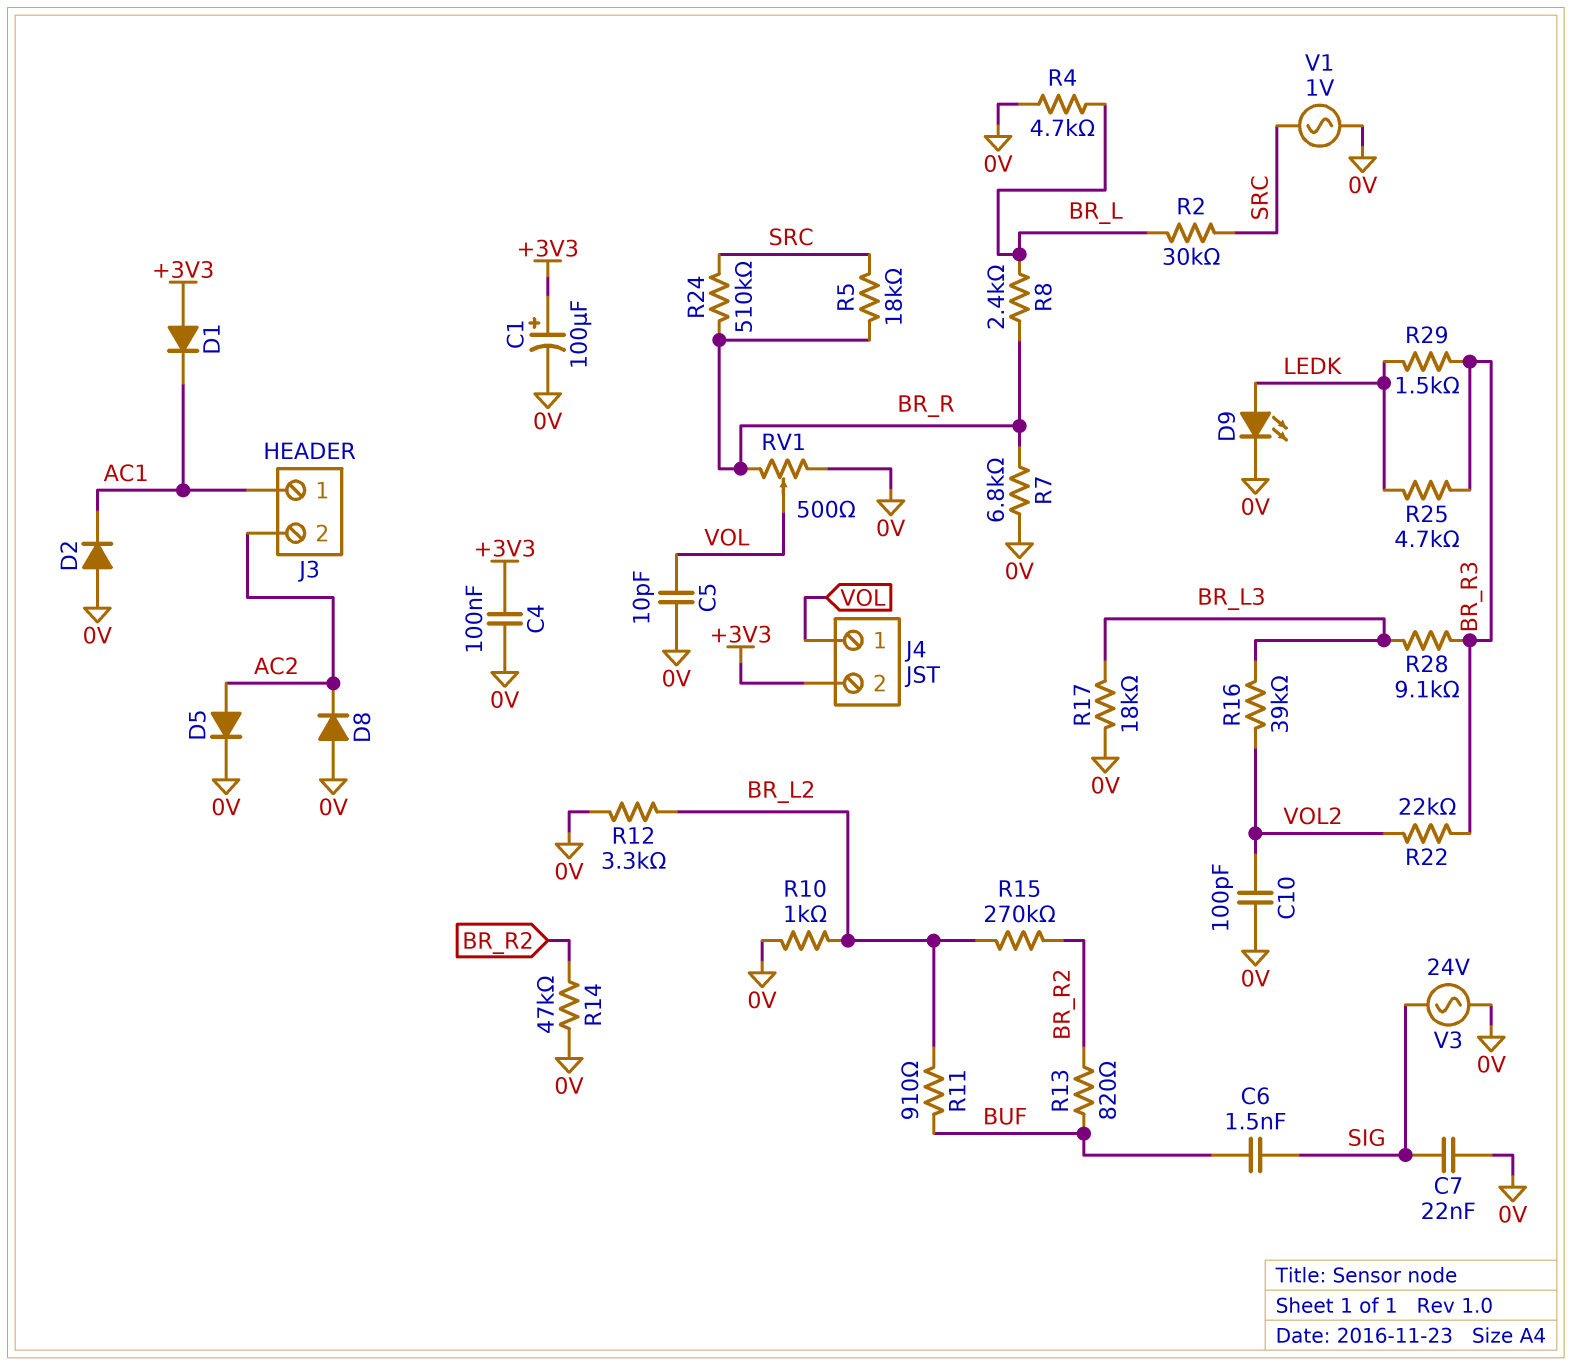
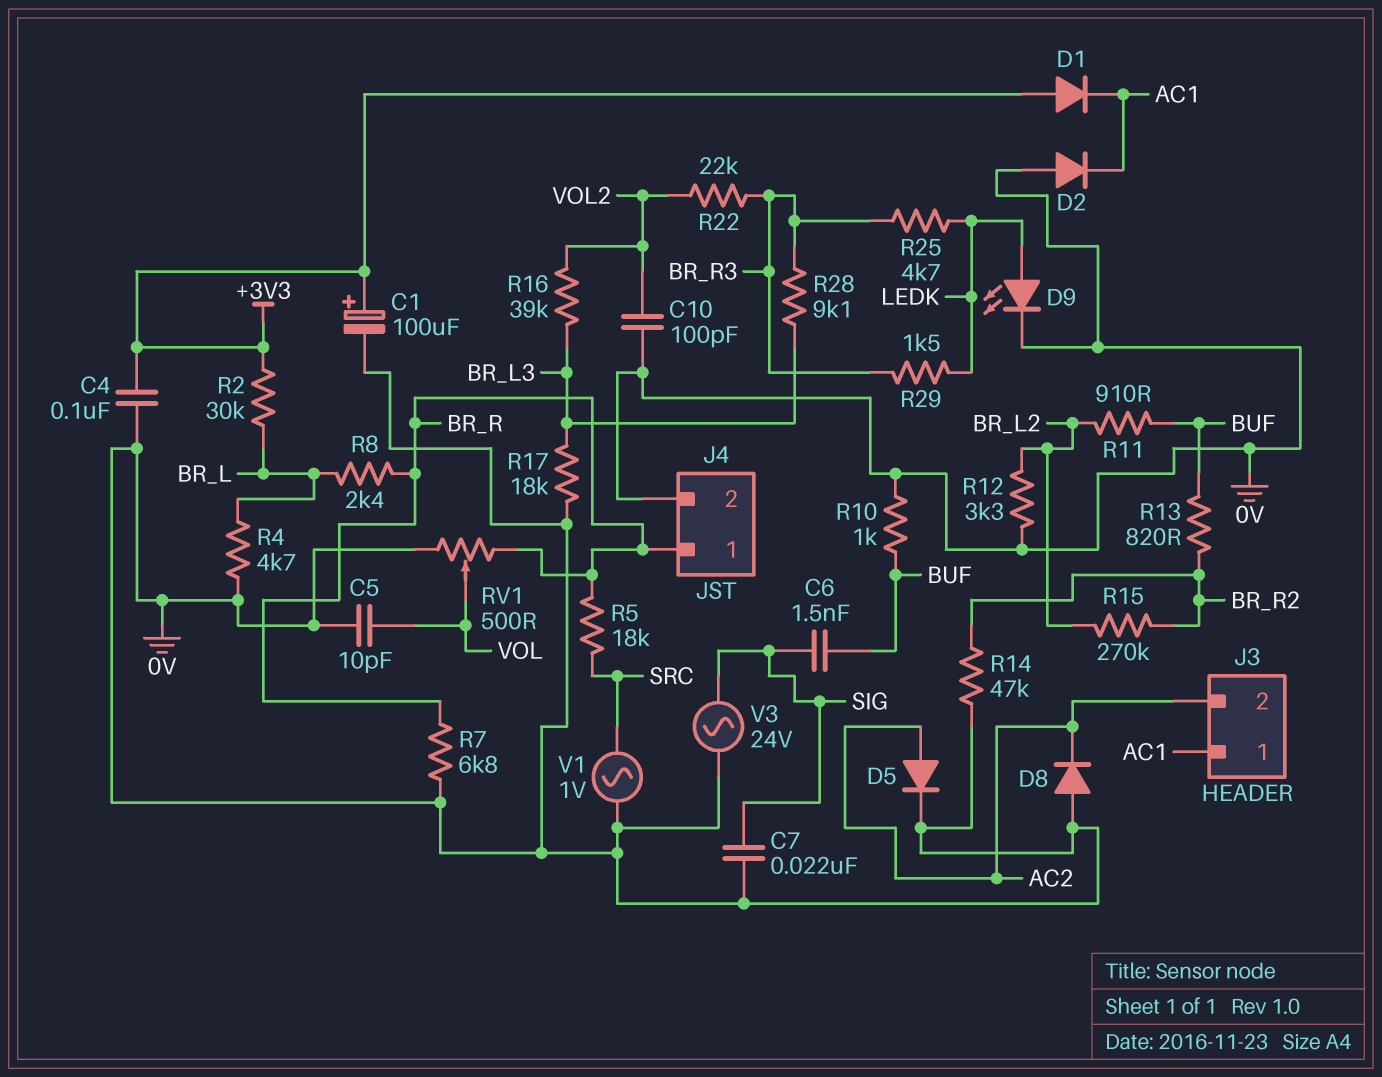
J4 pin 1: VOL -> BR_R
J4 pin 2: +3V3 -> 0V
R2: 30k (BR_L, SRC) -> 30k (+3V3, BR_L)
R10: 1k (0V, BR_L2) -> 1k (0V, BUF)
R24: 510k (BR_R, SRC) -> none

